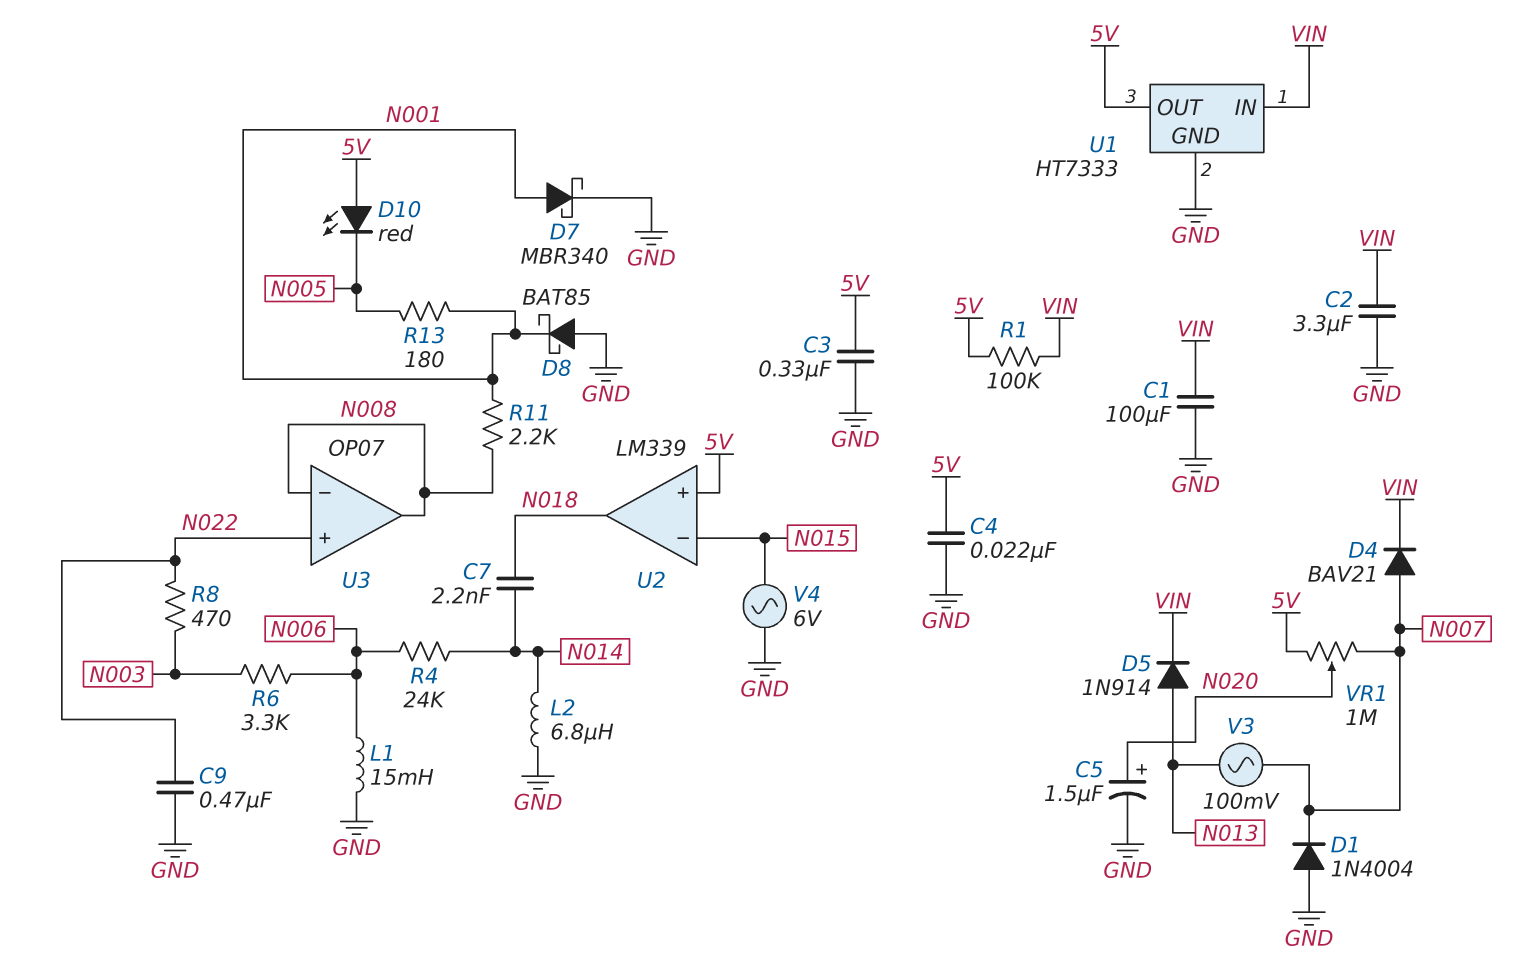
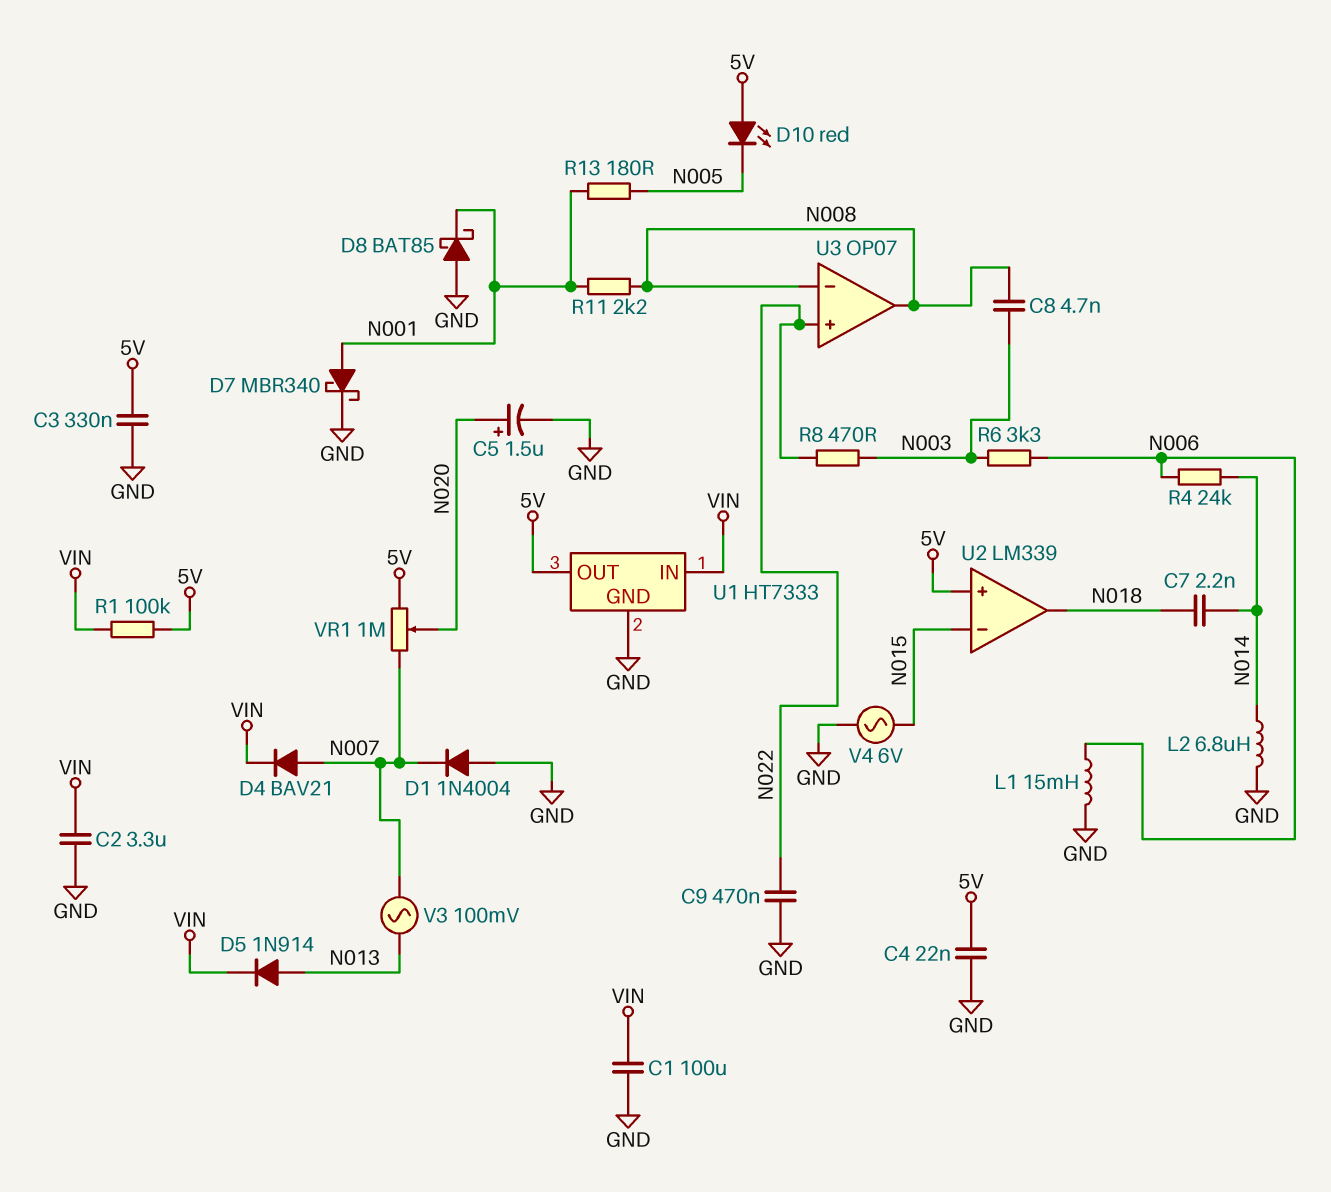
C8: none -> 4.7nF (N003, N008)

